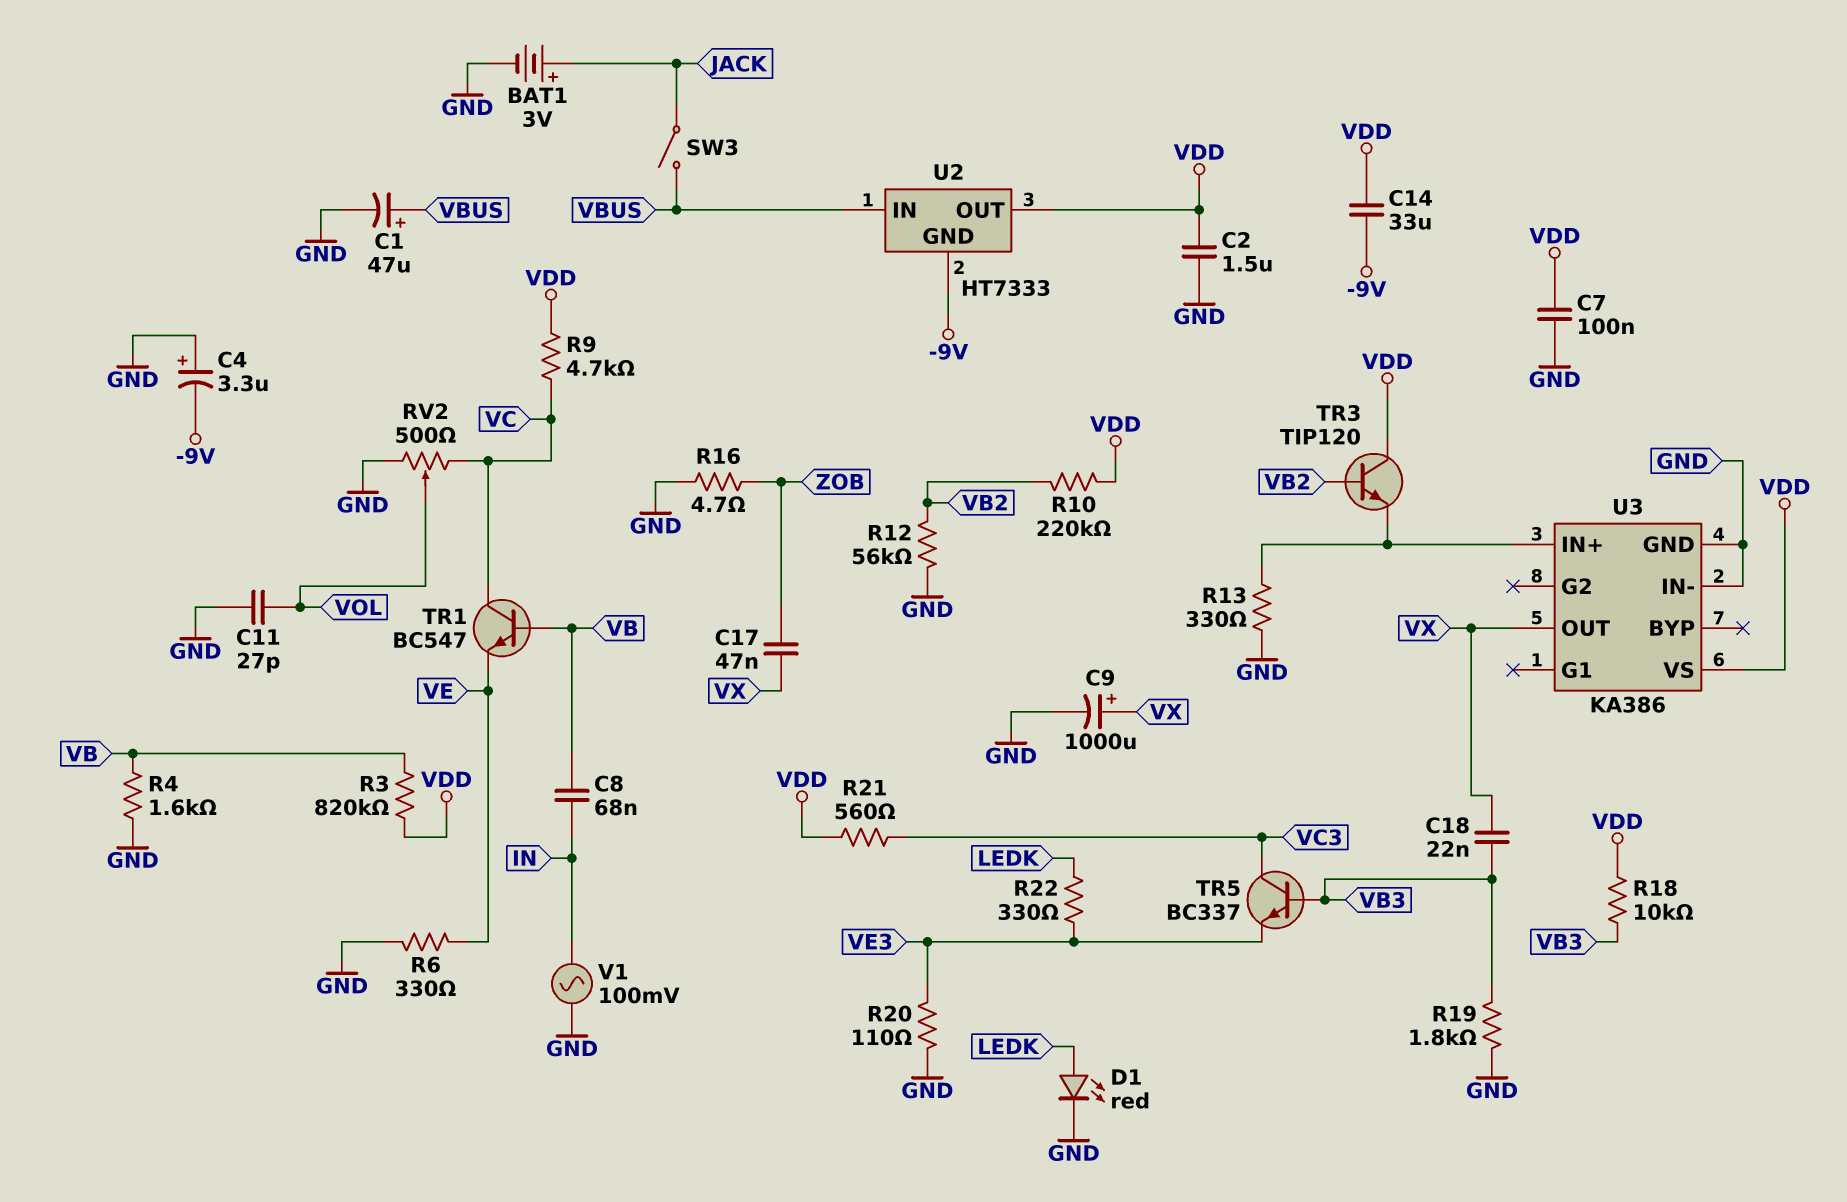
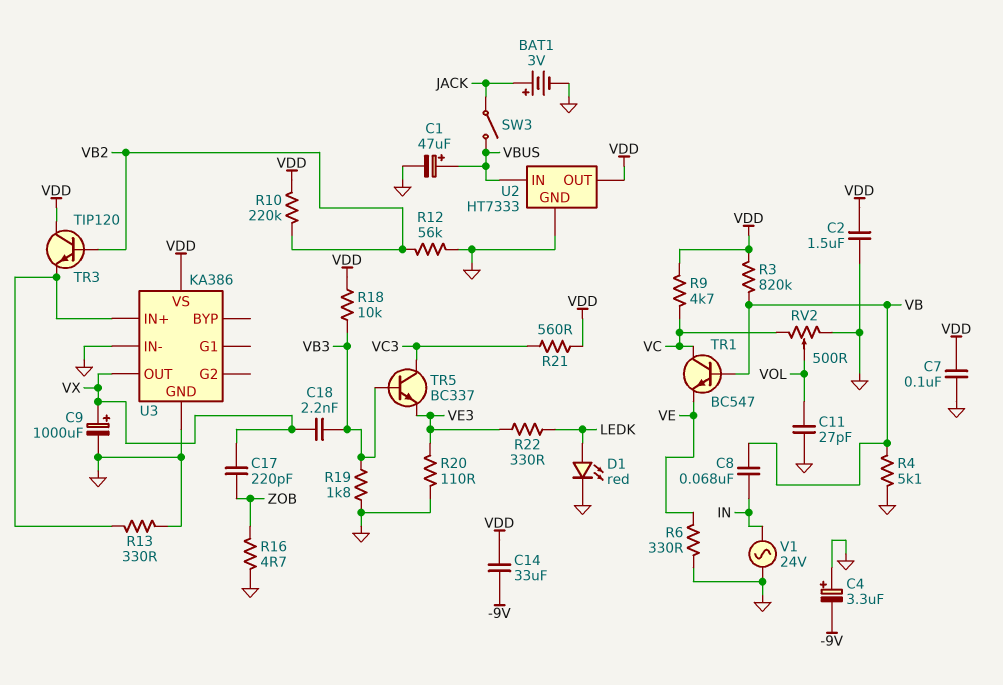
C17: 47nF (VX, ZOB) -> 220pF (VX, ZOB)
C18: 22nF (VB3, VX) -> 2.2nF (VB3, VX)
R4: 1.6k (GND, VB) -> 5.1k (GND, VB)
U2 pin GND: -9V -> GND
V1: AC 100mV (GND, IN) -> AC 24V (GND, IN)

